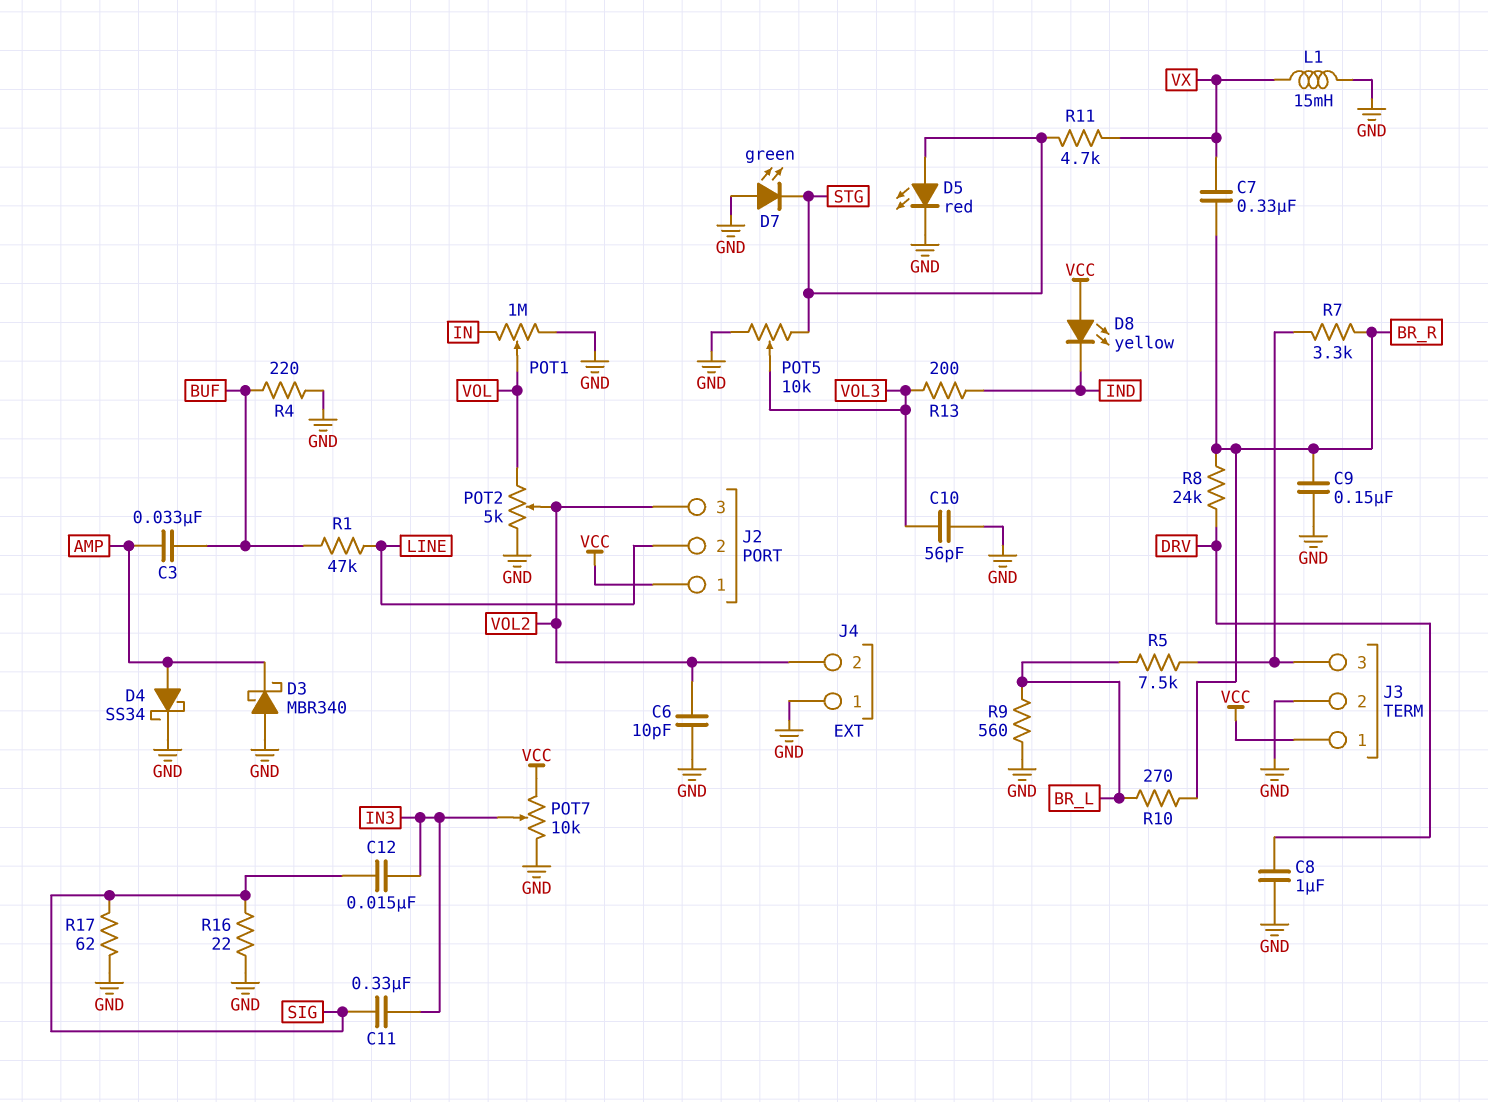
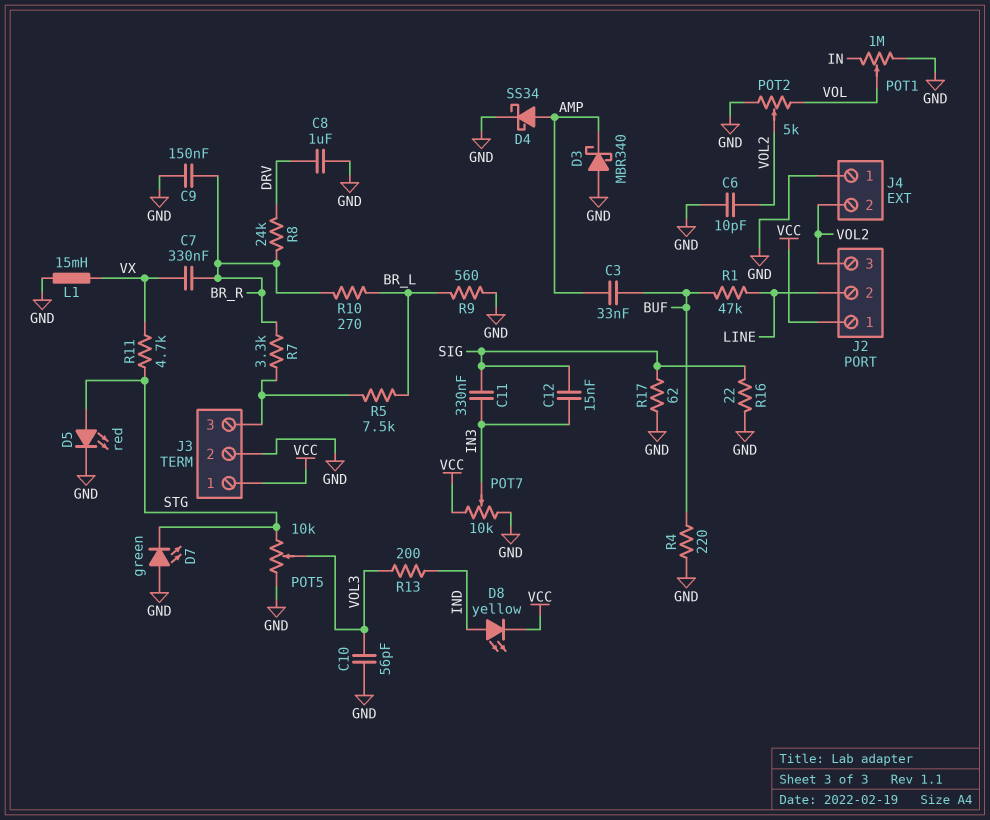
D8: LED yellow (A VCC, K IND) -> LED yellow (A IND, K VCC)

